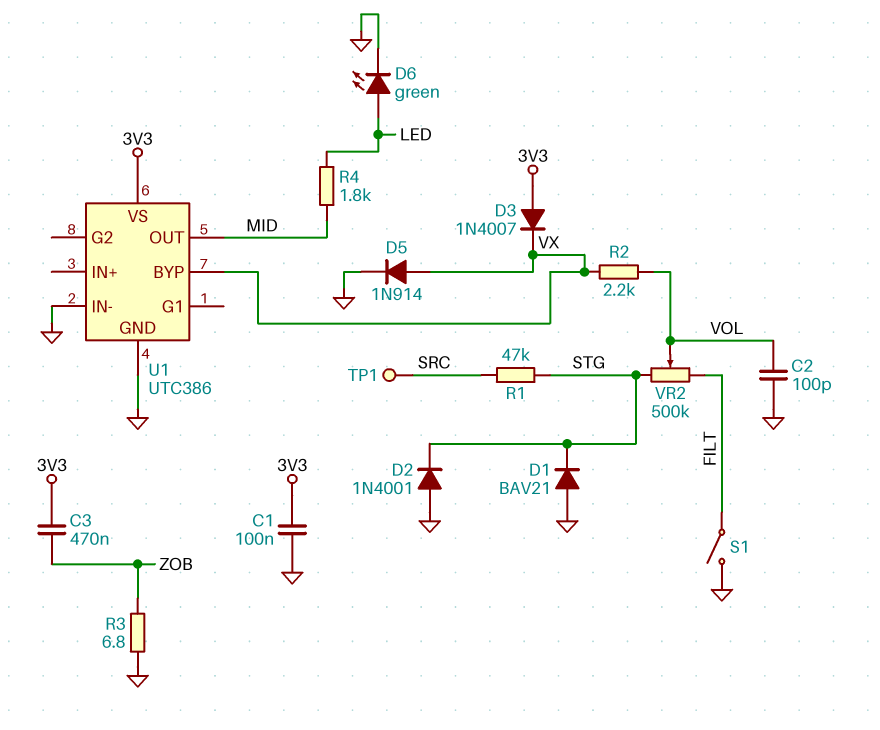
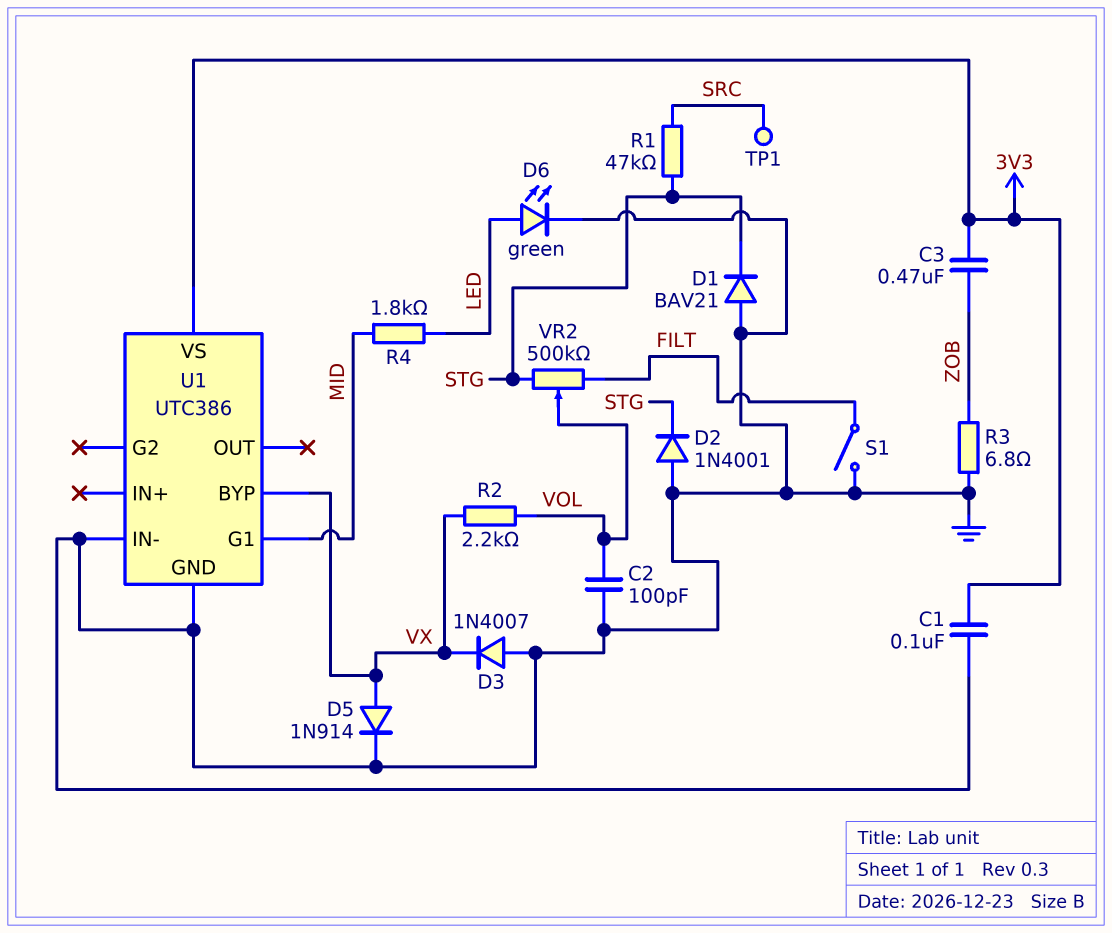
D3: diode 1N4007 (A 3V3, K VX) -> diode 1N4007 (A GND, K VX)
U1 pin G1: none -> MID
U1 pin OUT: MID -> none

